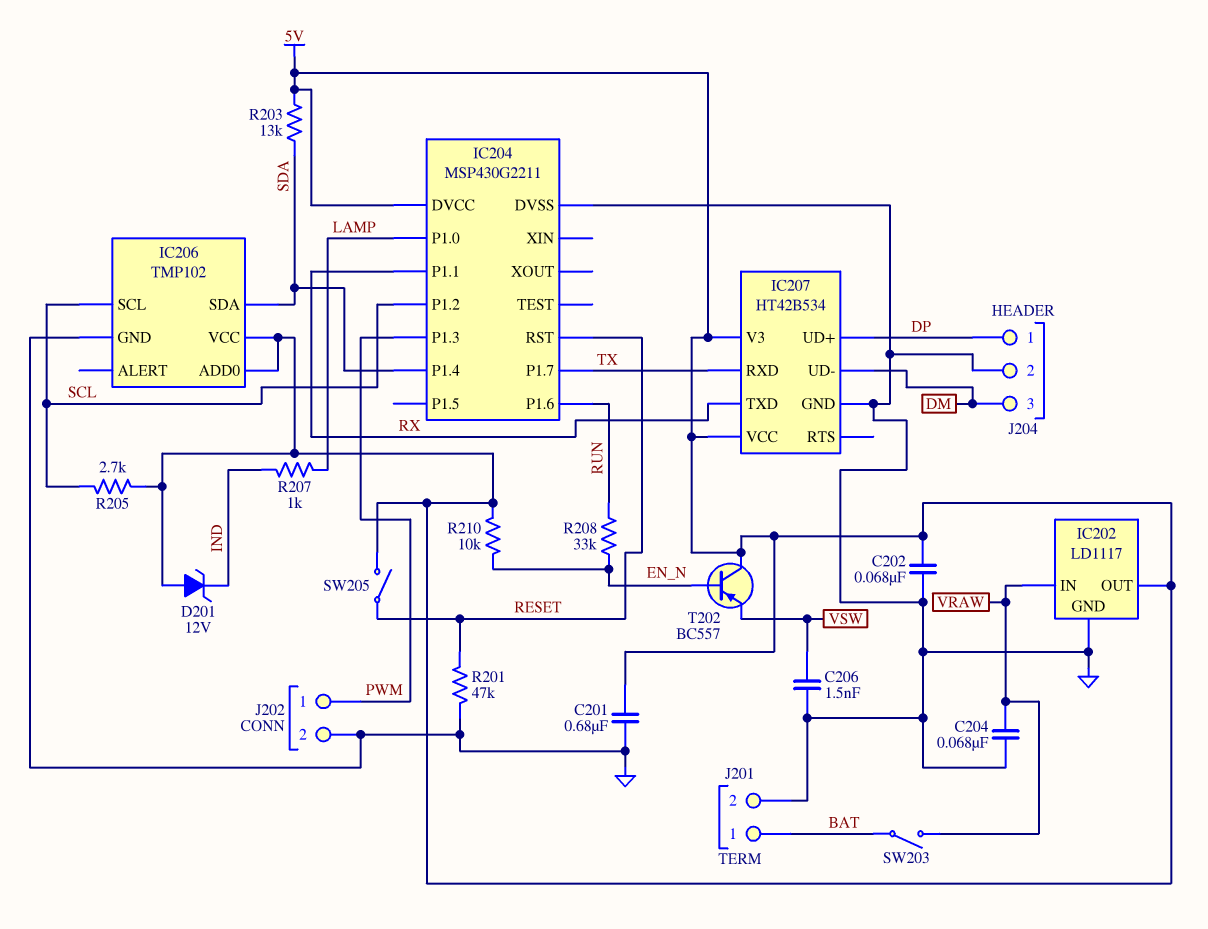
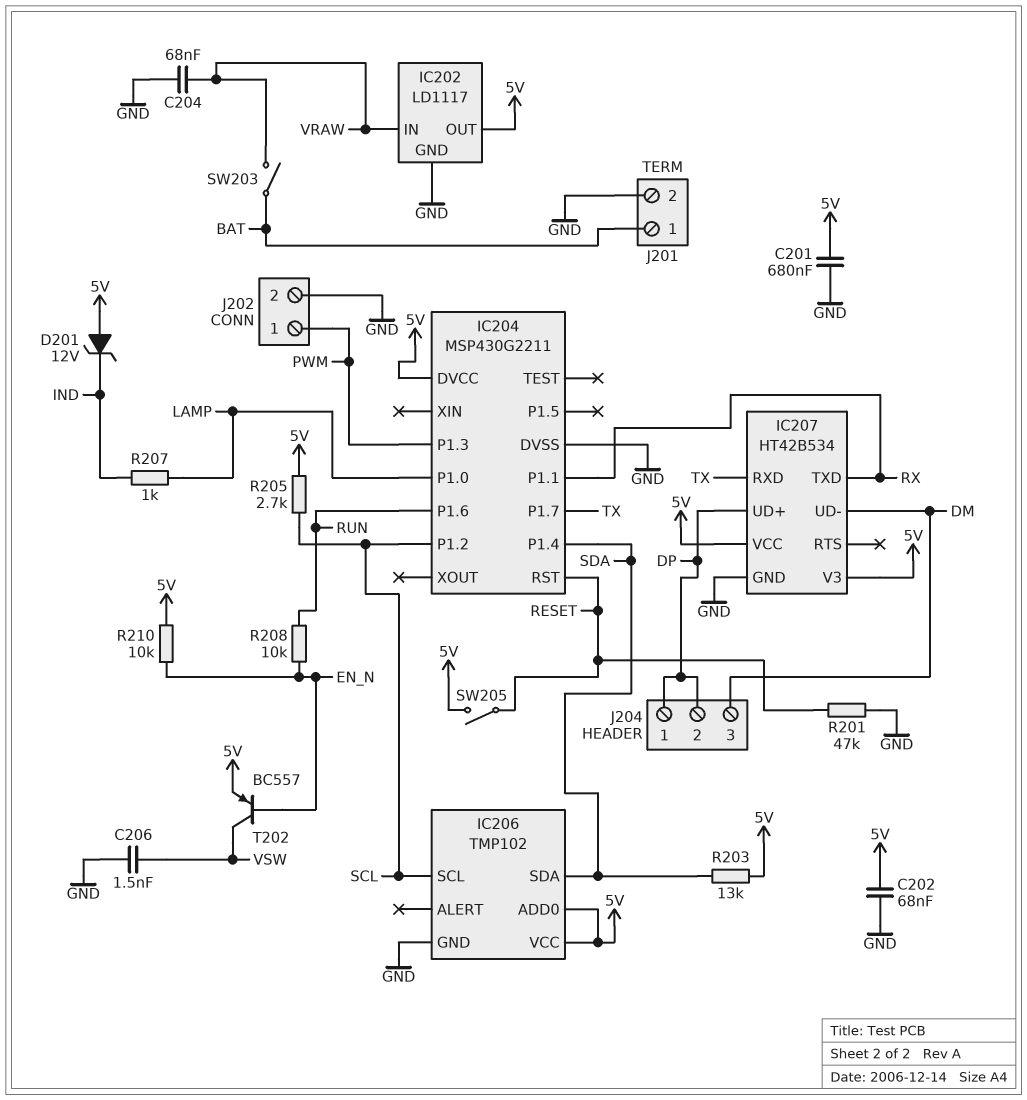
J204 pin 2: GND -> DP
R208: 33k (EN_N, RUN) -> 10k (EN_N, RUN)
T202: PNP BC557 (B EN_N, C 5V, E VSW) -> PNP BC557 (B EN_N, C VSW, E 5V)

